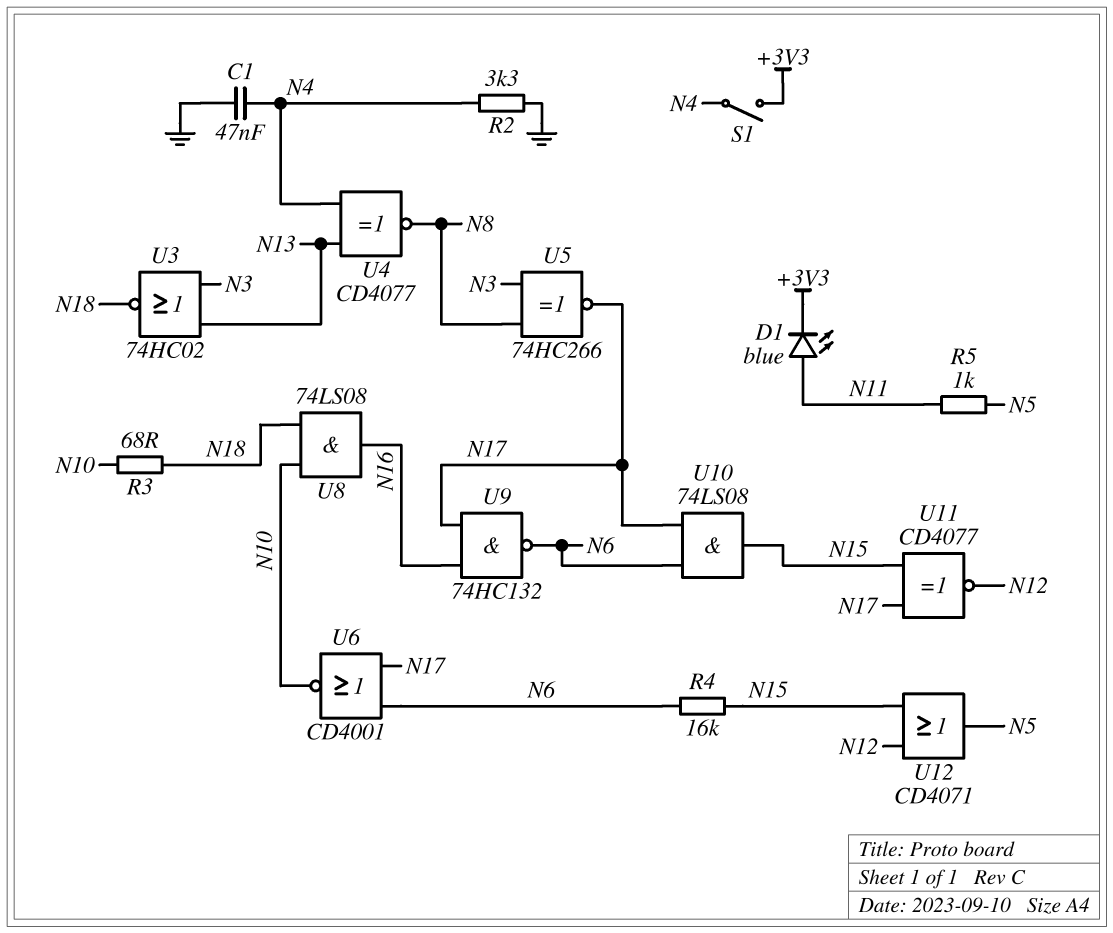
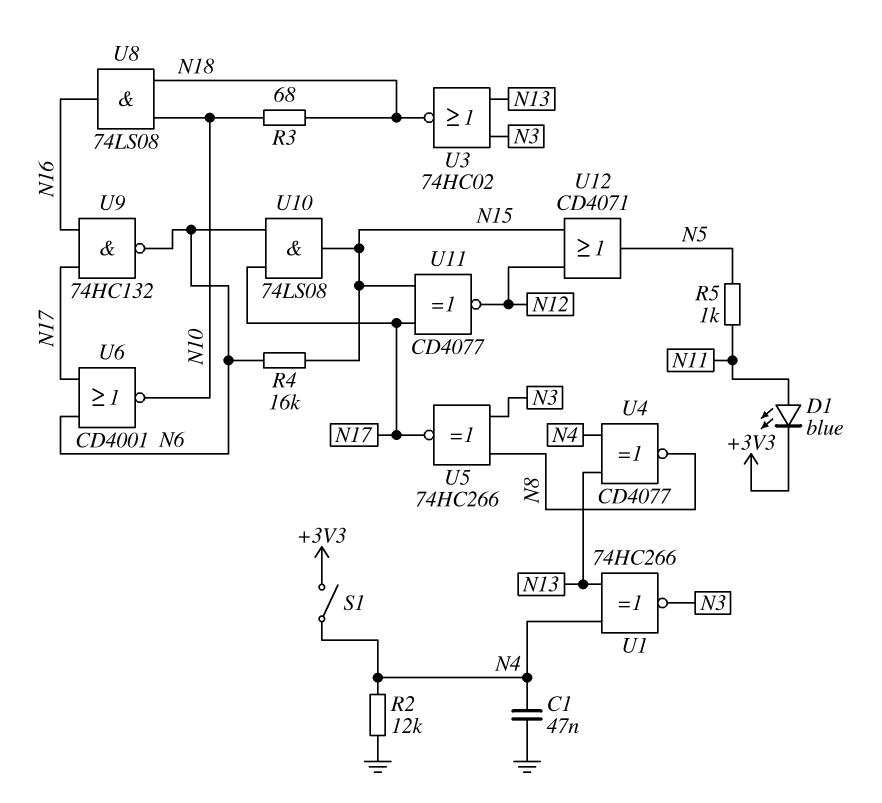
R2: 3.3k (GND, N4) -> 12k (GND, N4)
U1: none -> XNOR 74HC266 (in N4, in N13, out N3)

